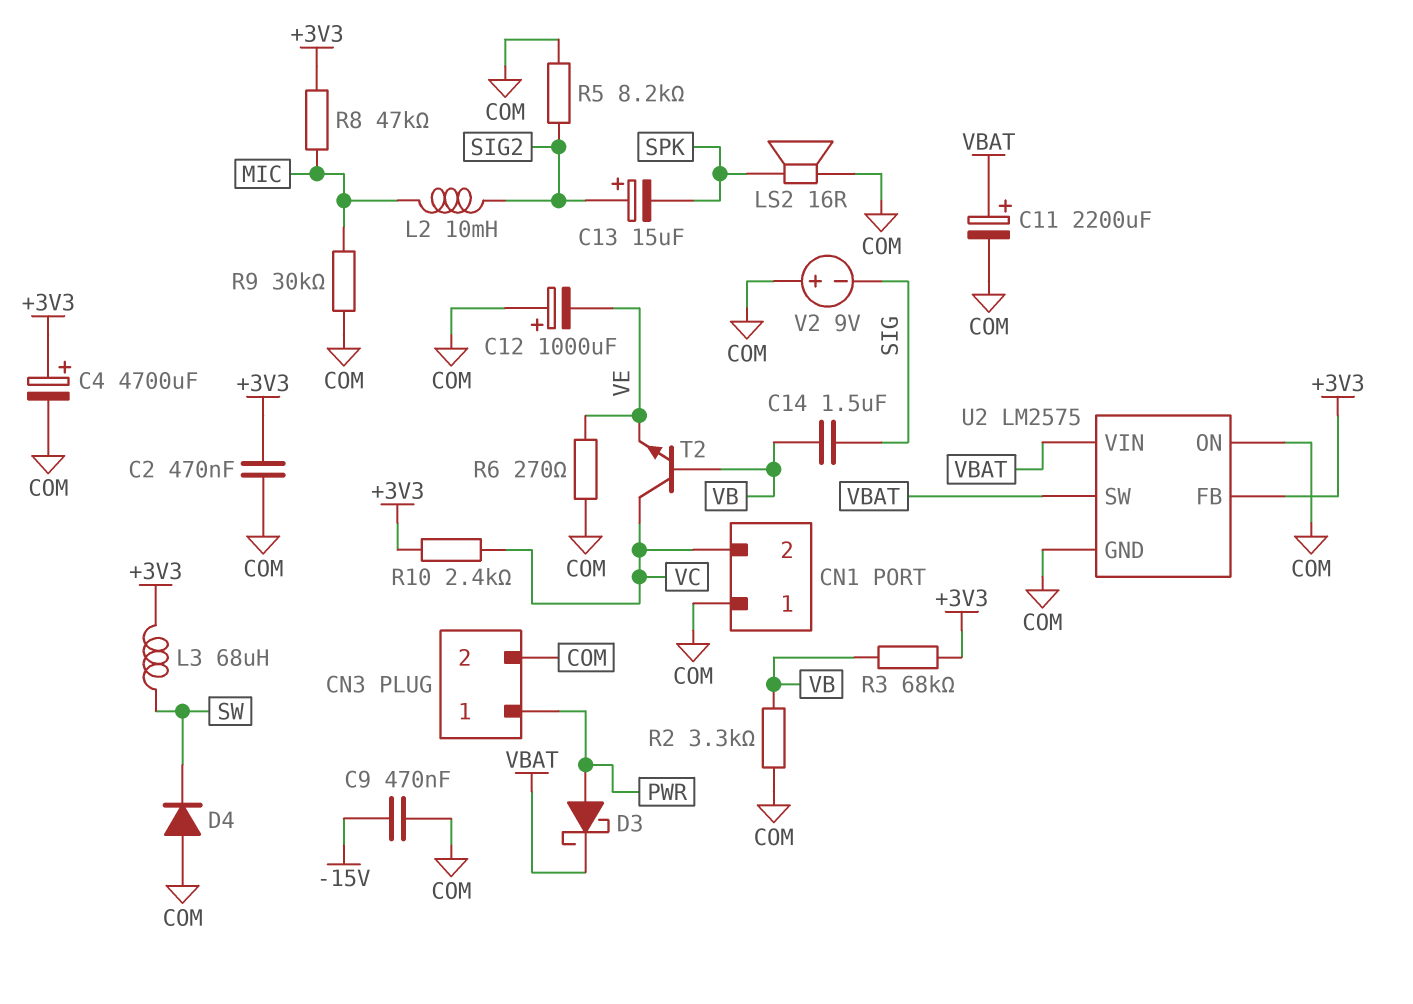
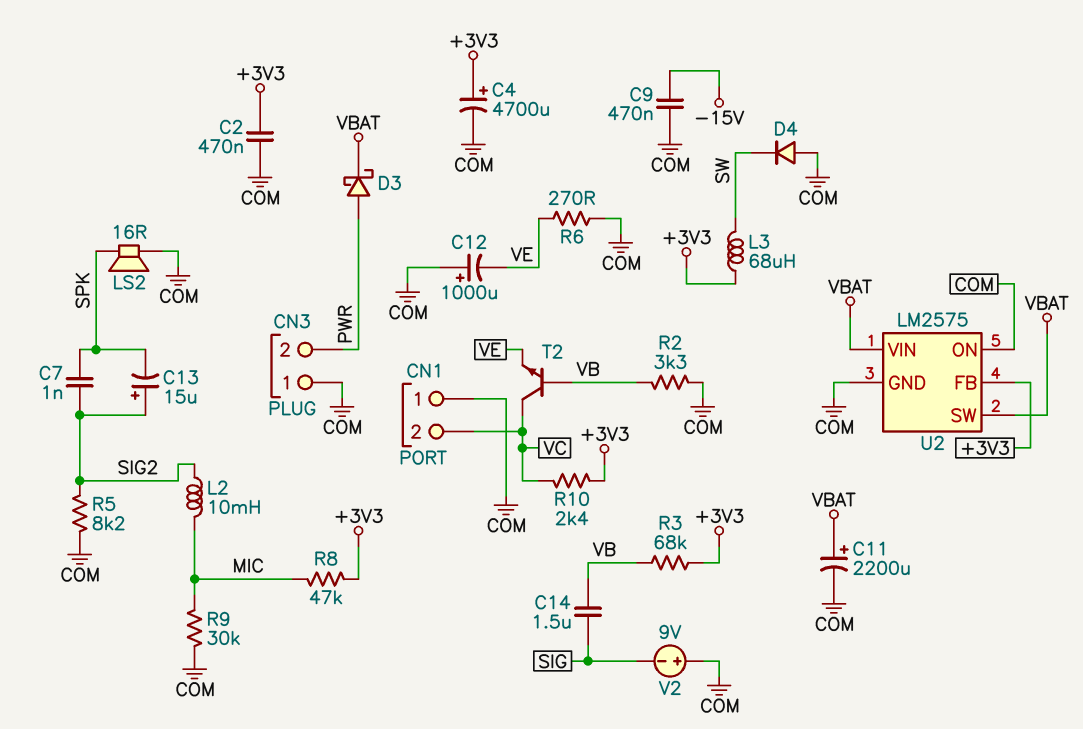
C7: none -> 1nF (SIG2, SPK)
CN3 pin 1: PWR -> COM
CN3 pin 2: COM -> PWR

